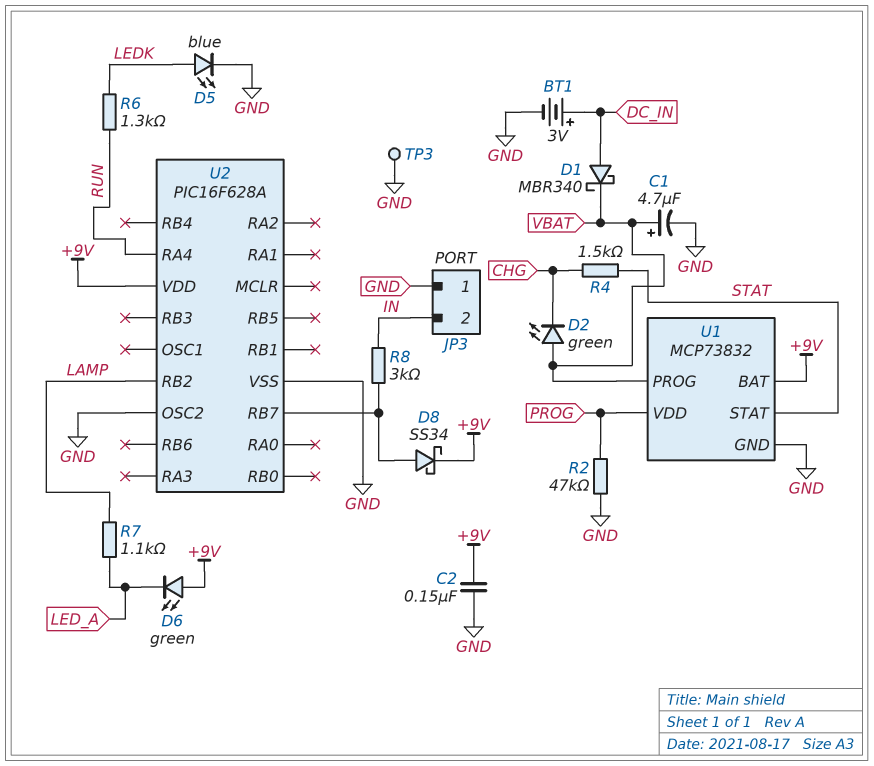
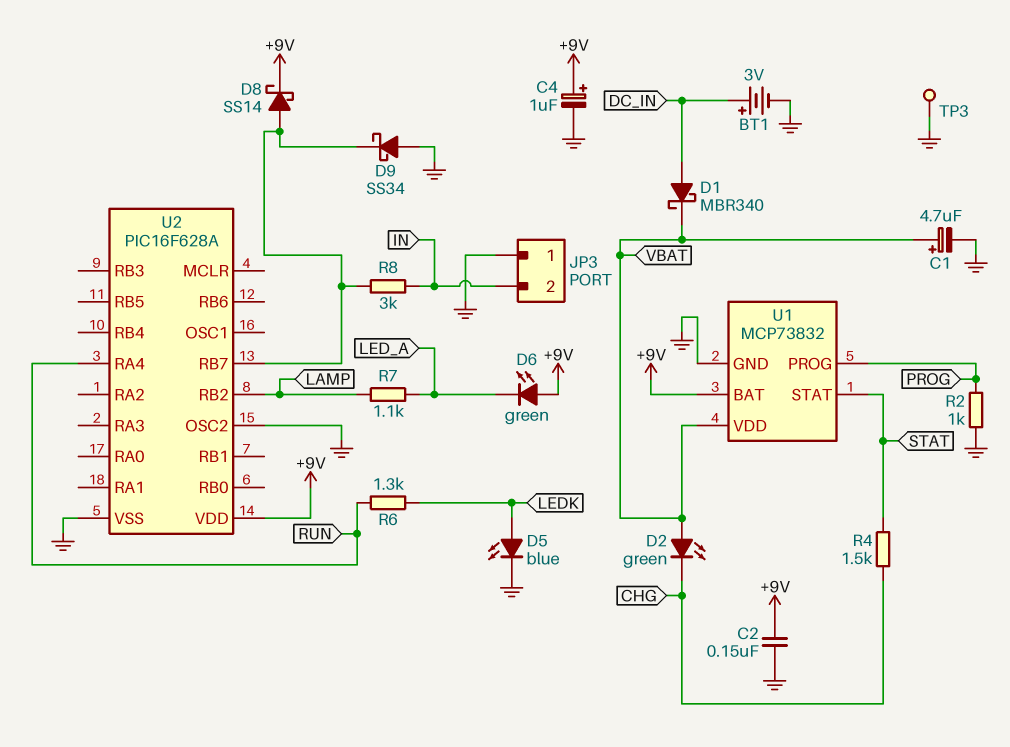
C4: none -> 1uF (plus +9V, minus GND)
D8: schottky SS34 (A U2/RB7, K +9V) -> schottky SS14 (A U2/RB7, K +9V)
D9: none -> schottky SS34 (A GND, K U2/RB7)
R2: 47k (GND, PROG) -> 1k (GND, PROG)
U1 pin PROG: VBAT -> PROG
U1 pin VDD: PROG -> VBAT

